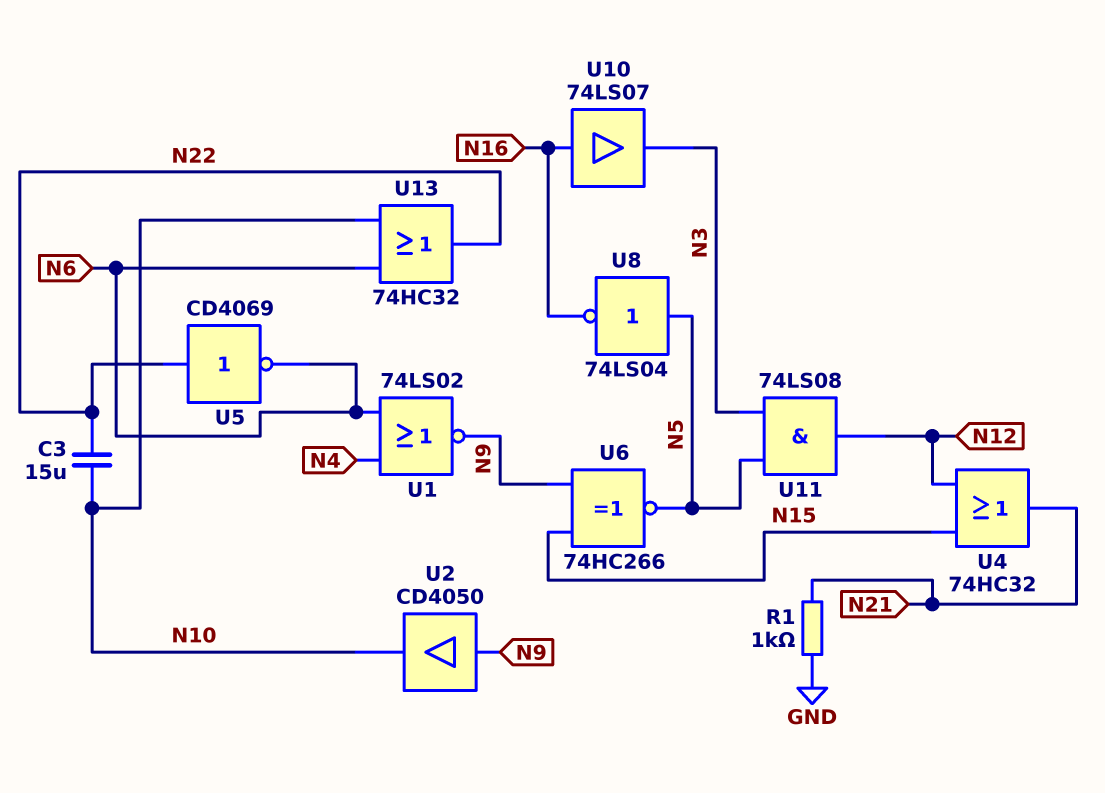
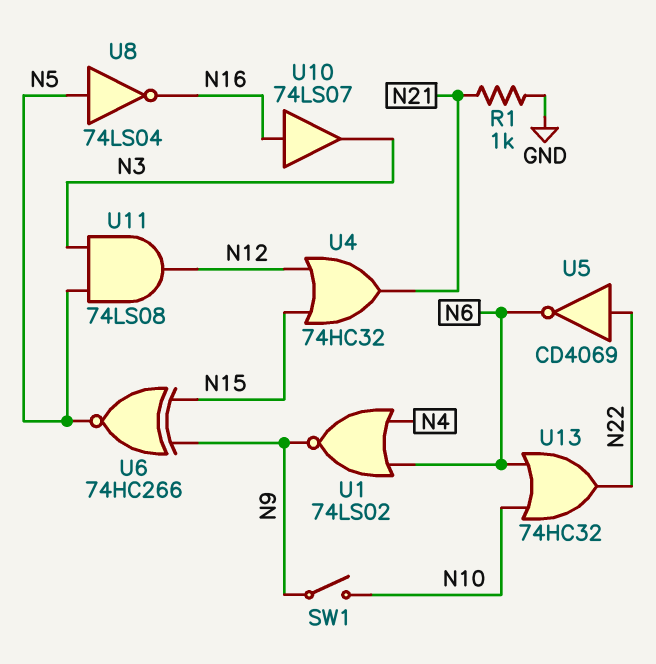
C3: 15uF (N10, N22) -> none
SW1: none -> switch (N9, N10)
U2: buffer CD4050 (in N9, out N10) -> none

